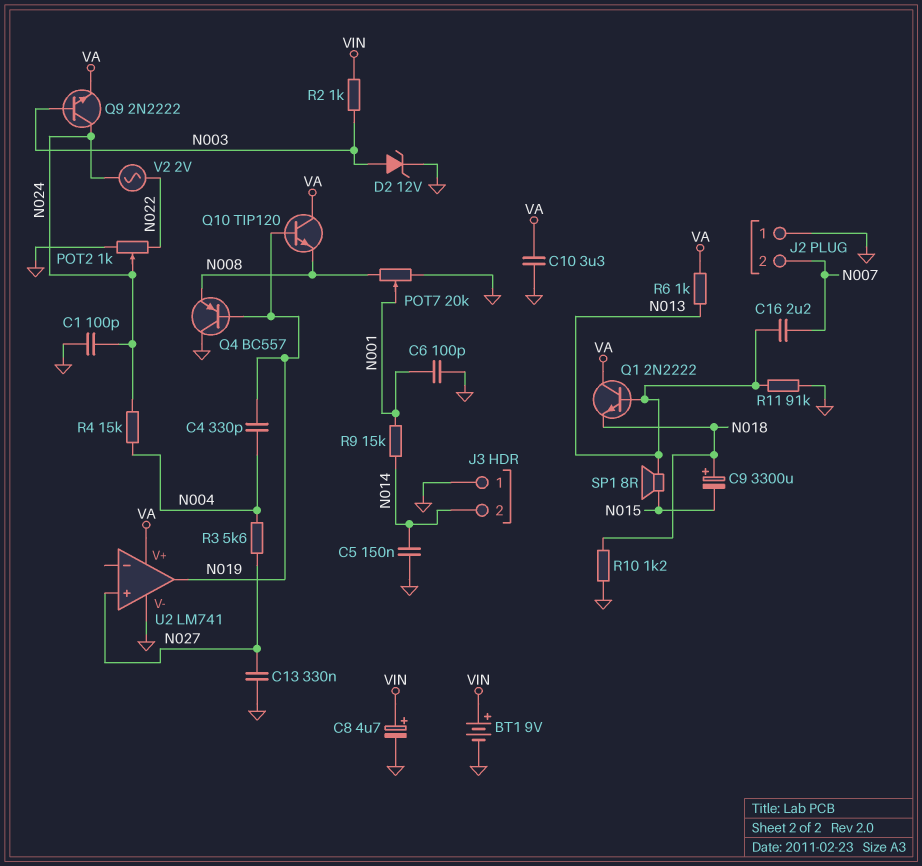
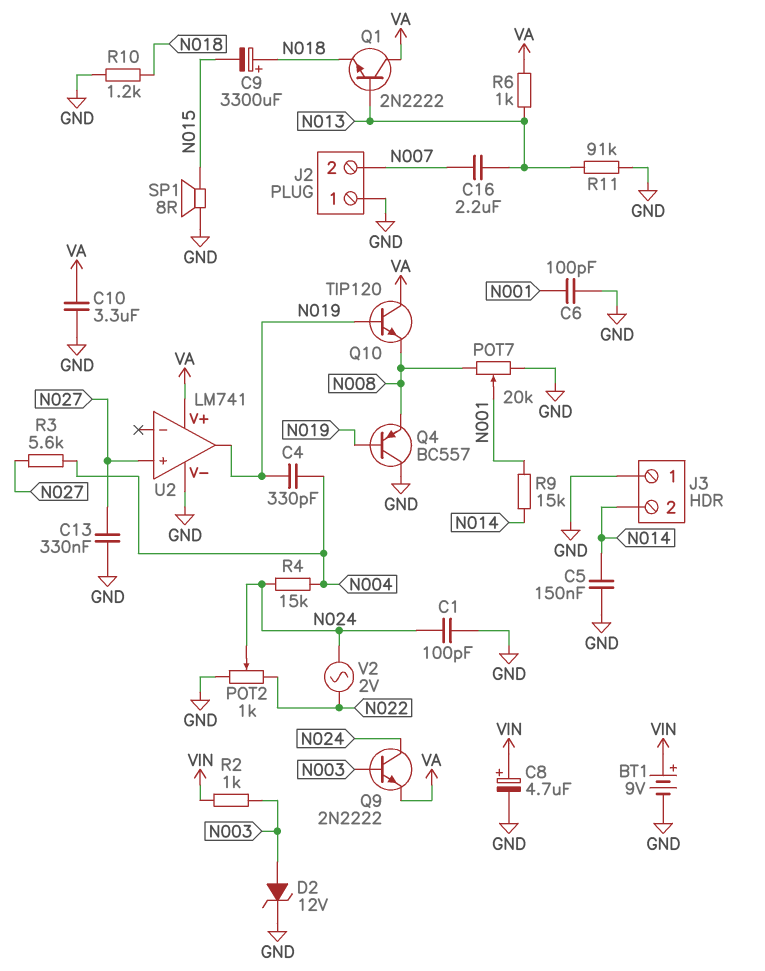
SP1: speaker 8R (N013, N015) -> speaker 8R (GND, N015)

